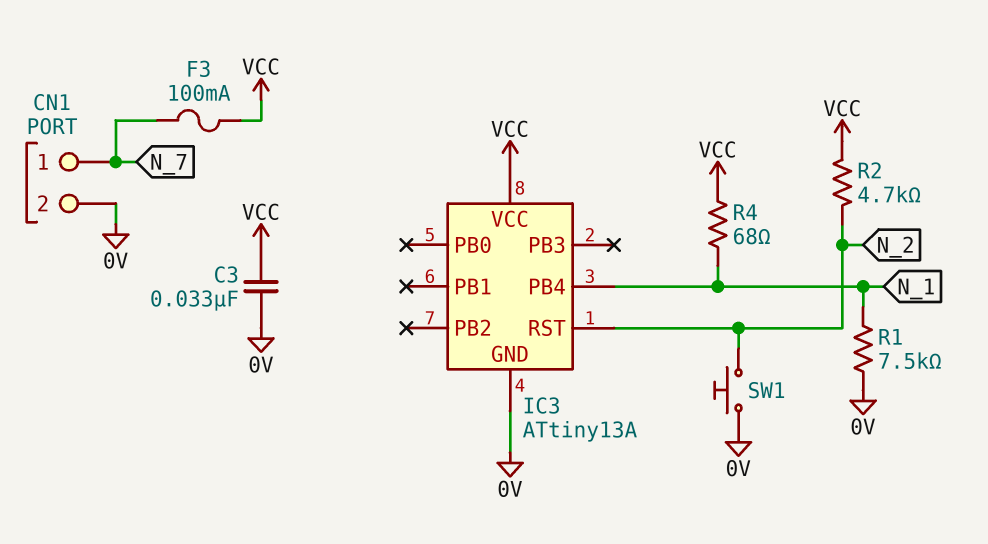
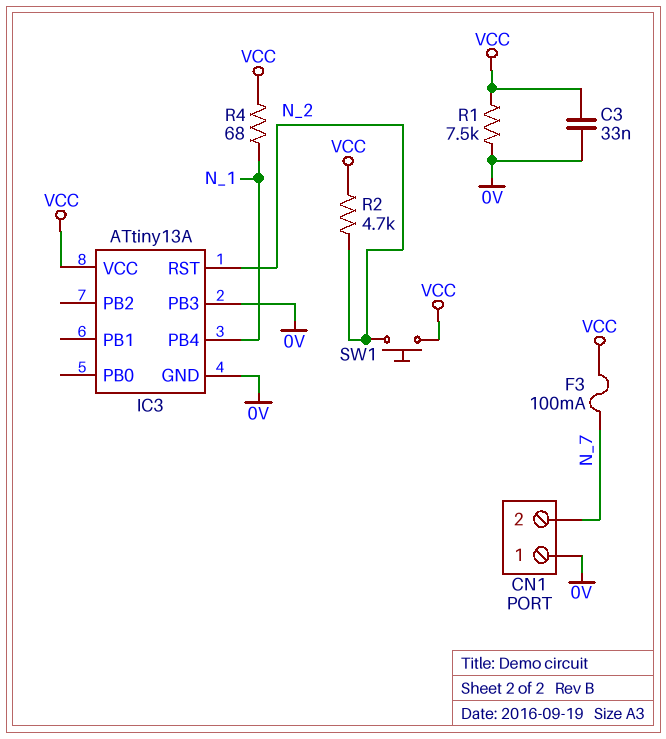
CN1 pin 1: N_7 -> 0V
CN1 pin 2: 0V -> N_7
IC3 pin PB3: none -> 0V
R1: 7.5k (0V, N_1) -> 7.5k (0V, VCC)
SW1: button (0V, N_2) -> button (N_2, VCC)

